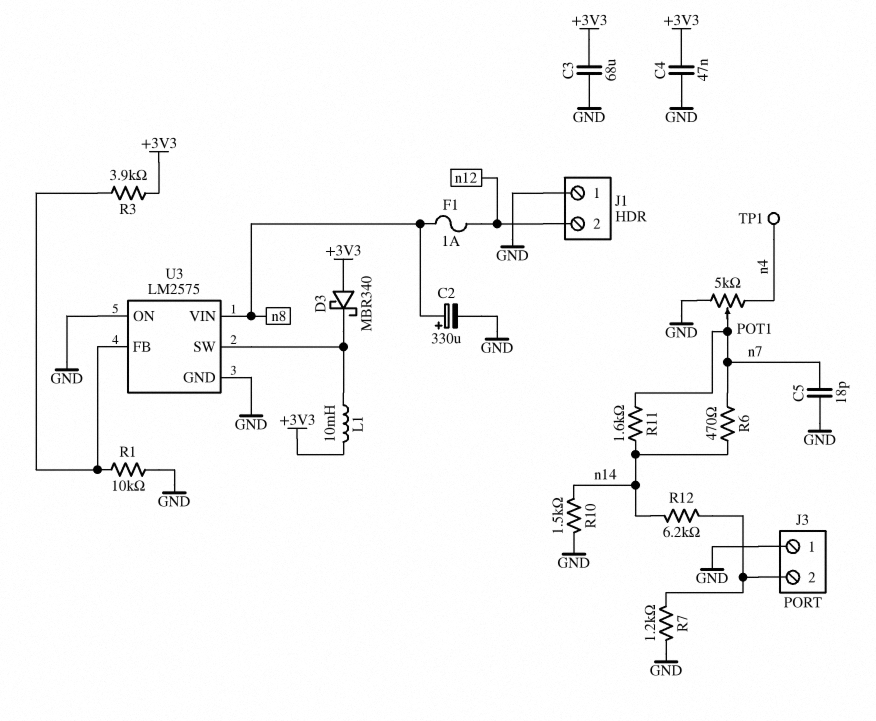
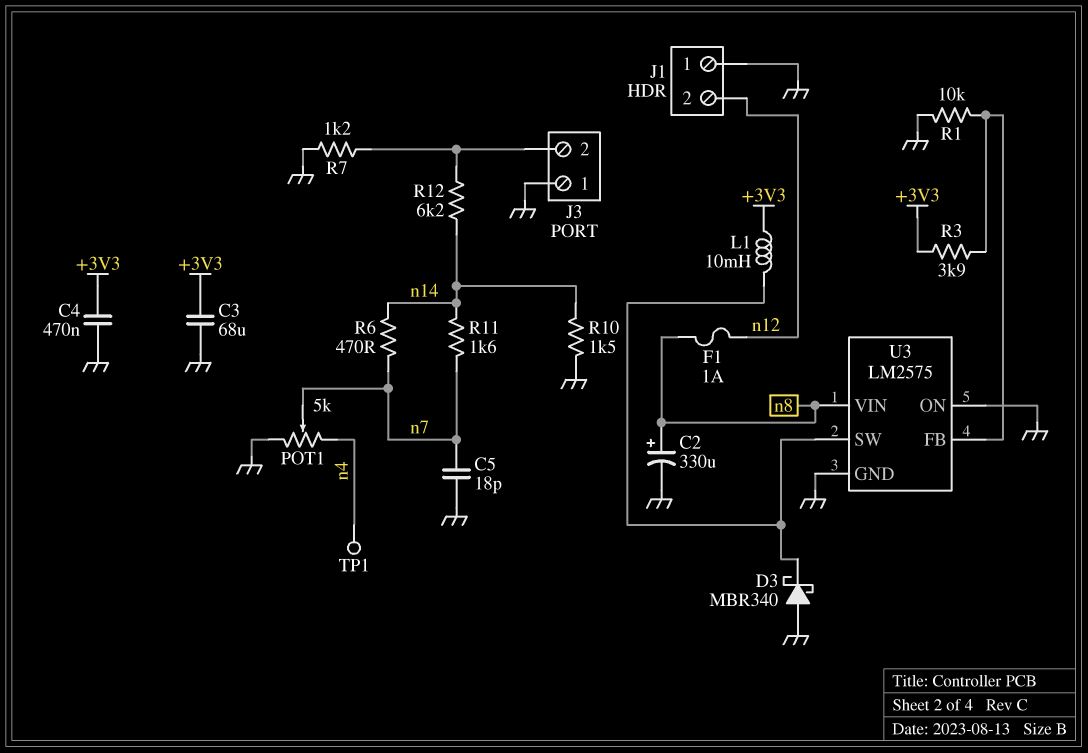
C4: 47nF (+3V3, GND) -> 470nF (+3V3, GND)
D3: schottky MBR340 (A +3V3, K U3/SW) -> schottky MBR340 (A GND, K U3/SW)

